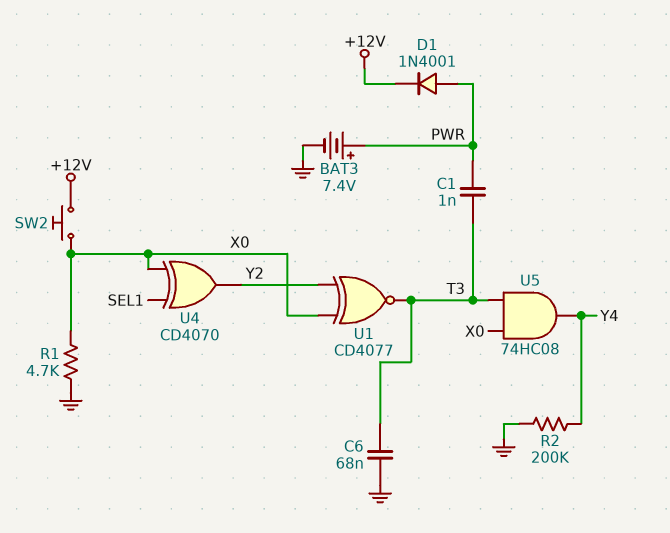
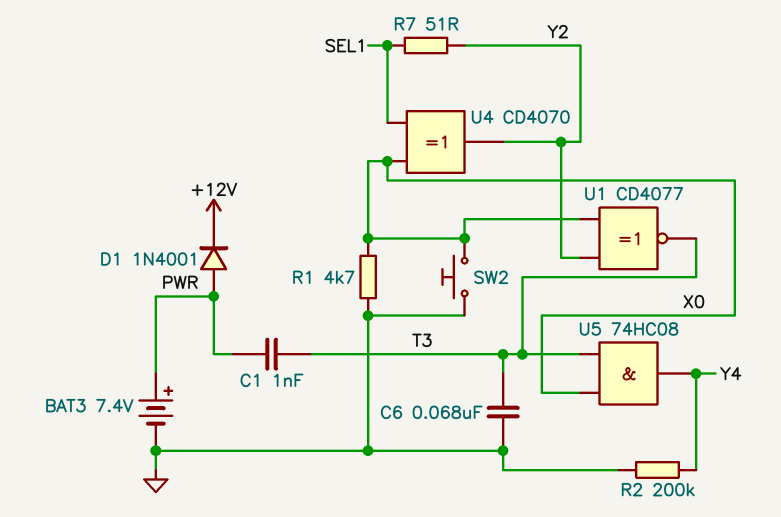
R7: none -> 51 (SEL1, Y2)
SW2: button (+12V, X0) -> button (GND, X0)

